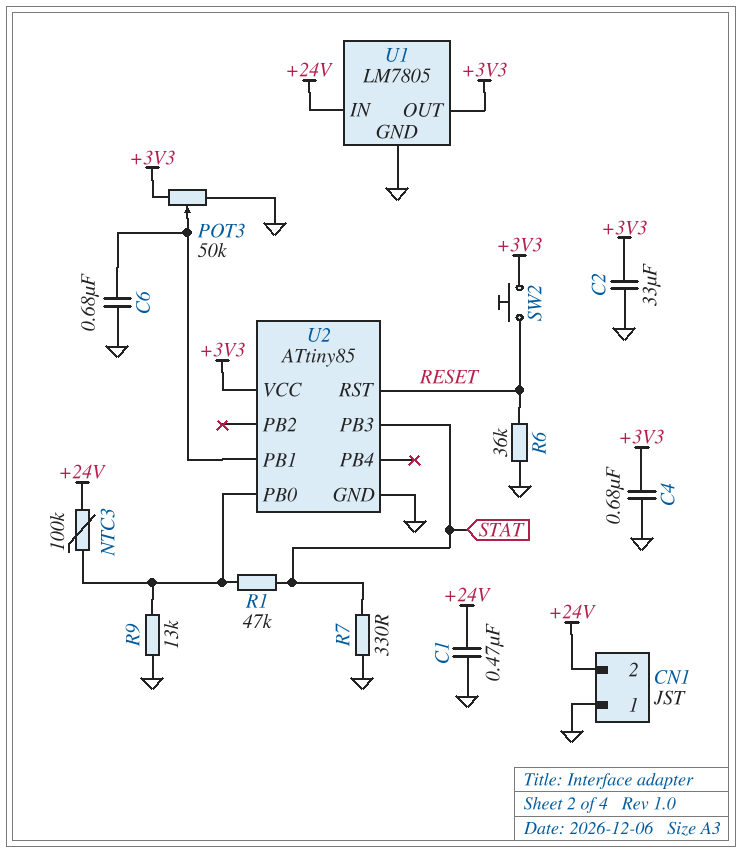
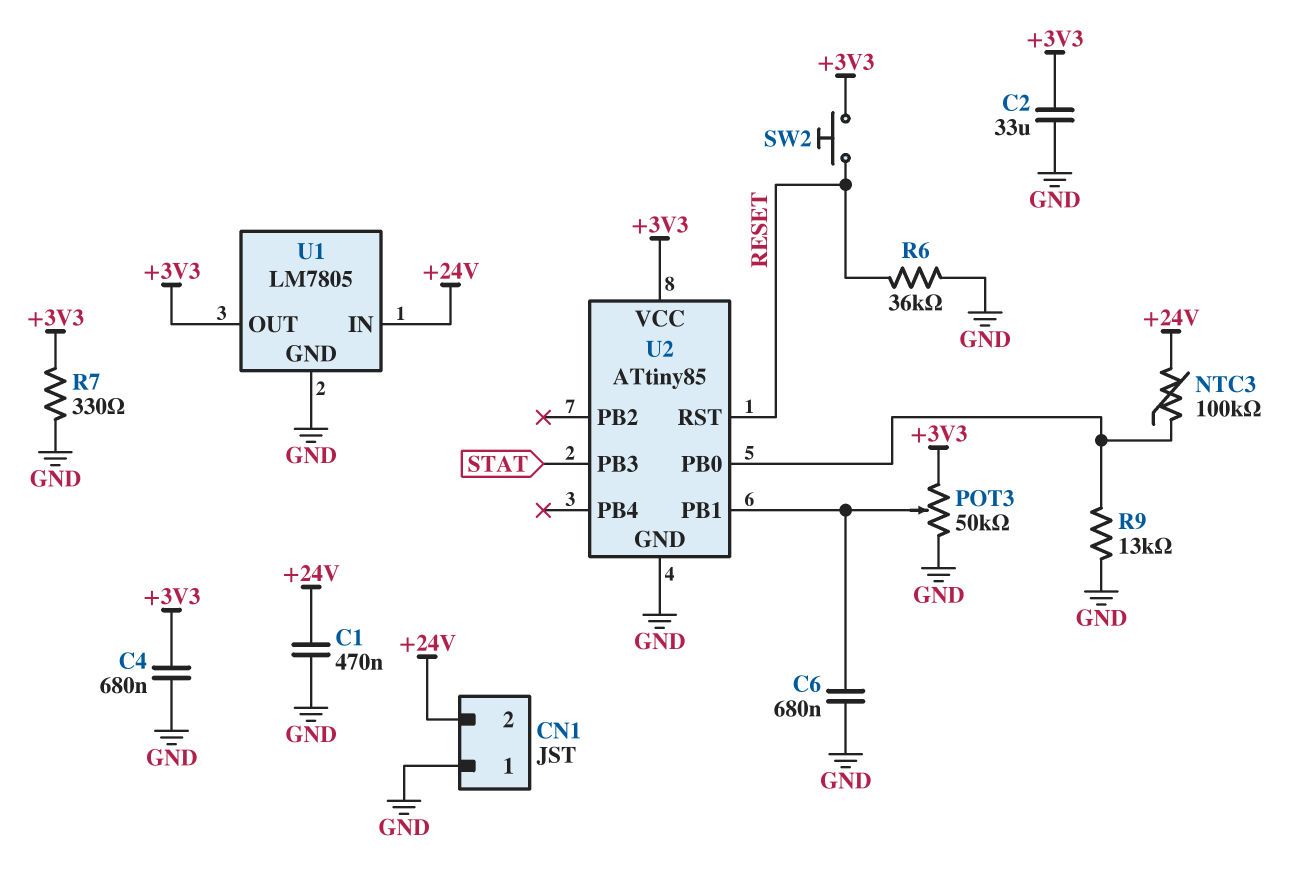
R1: 47k (STAT, U2/PB0) -> none
R7: 330 (GND, STAT) -> 330 (+3V3, GND)

